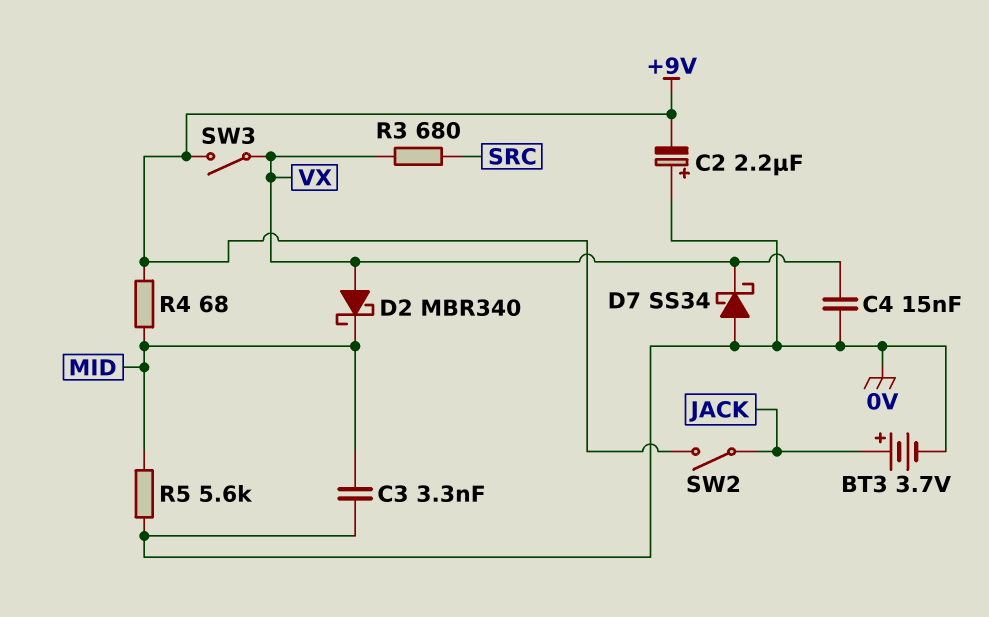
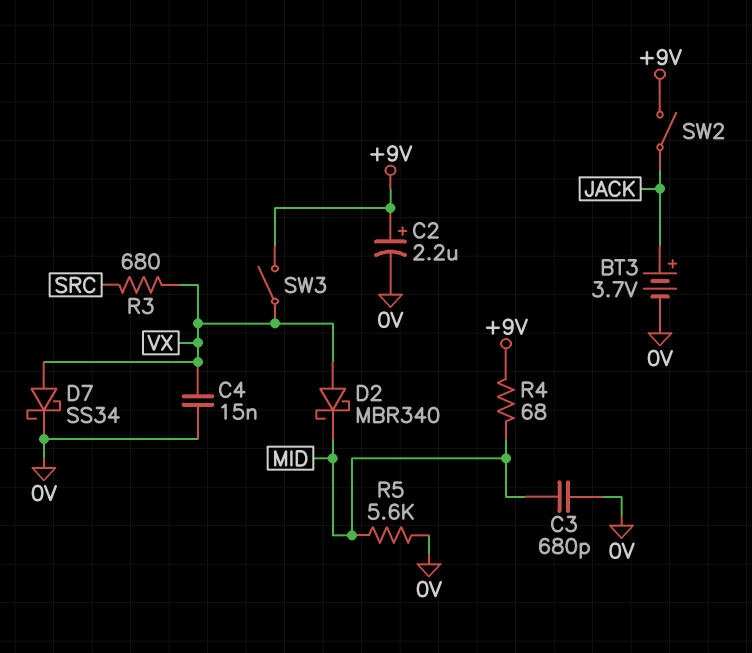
C2: 2.2uF (plus 0V, minus +9V) -> 2.2uF (plus +9V, minus 0V)
C3: 3.3nF (0V, MID) -> 680pF (0V, MID)
D7: schottky SS34 (A 0V, K VX) -> schottky SS34 (A VX, K 0V)

